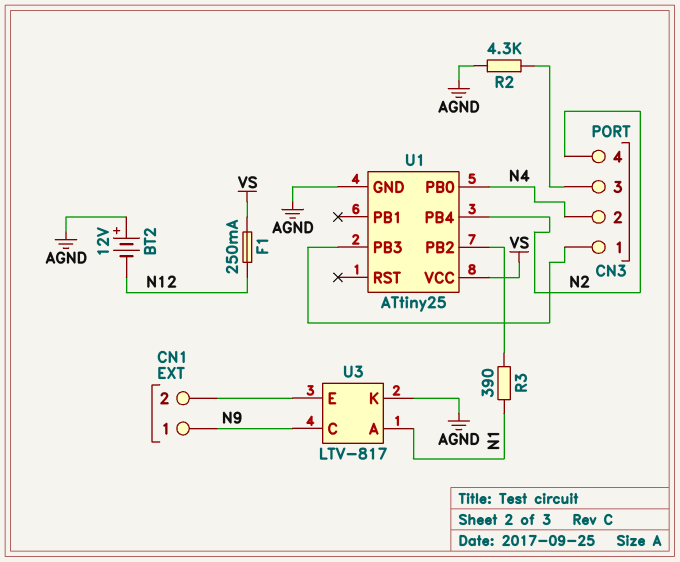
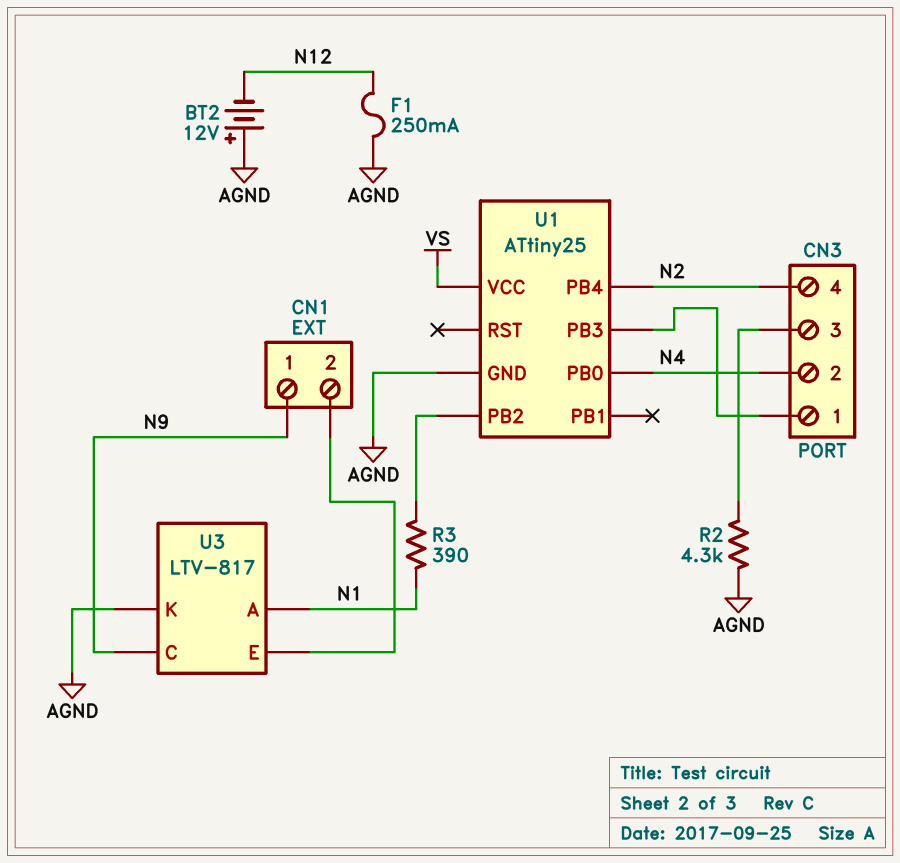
F1: 250mA (N12, VS) -> 250mA (AGND, N12)

